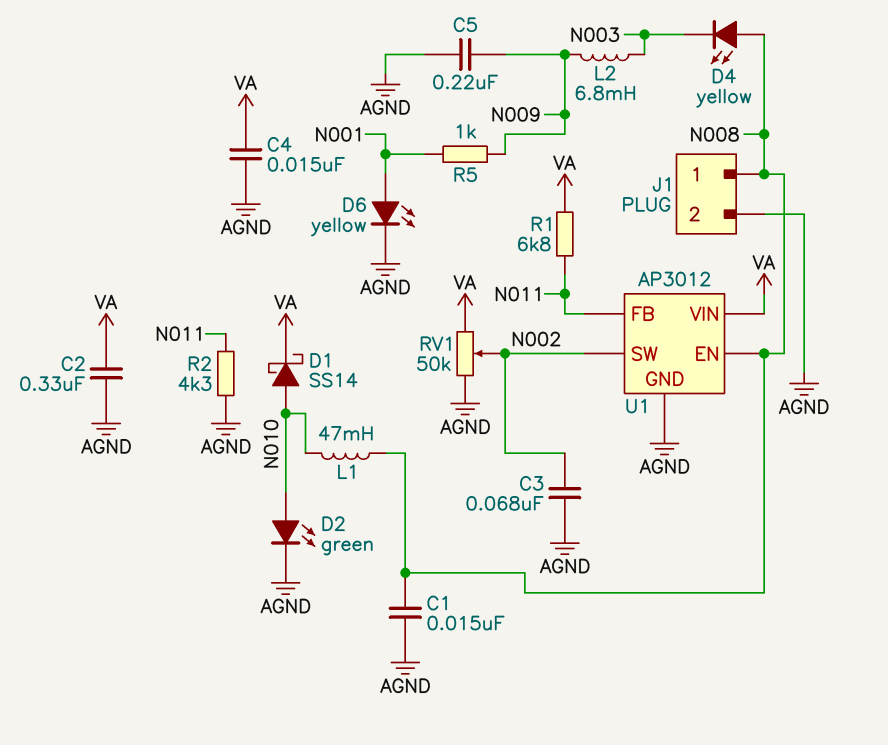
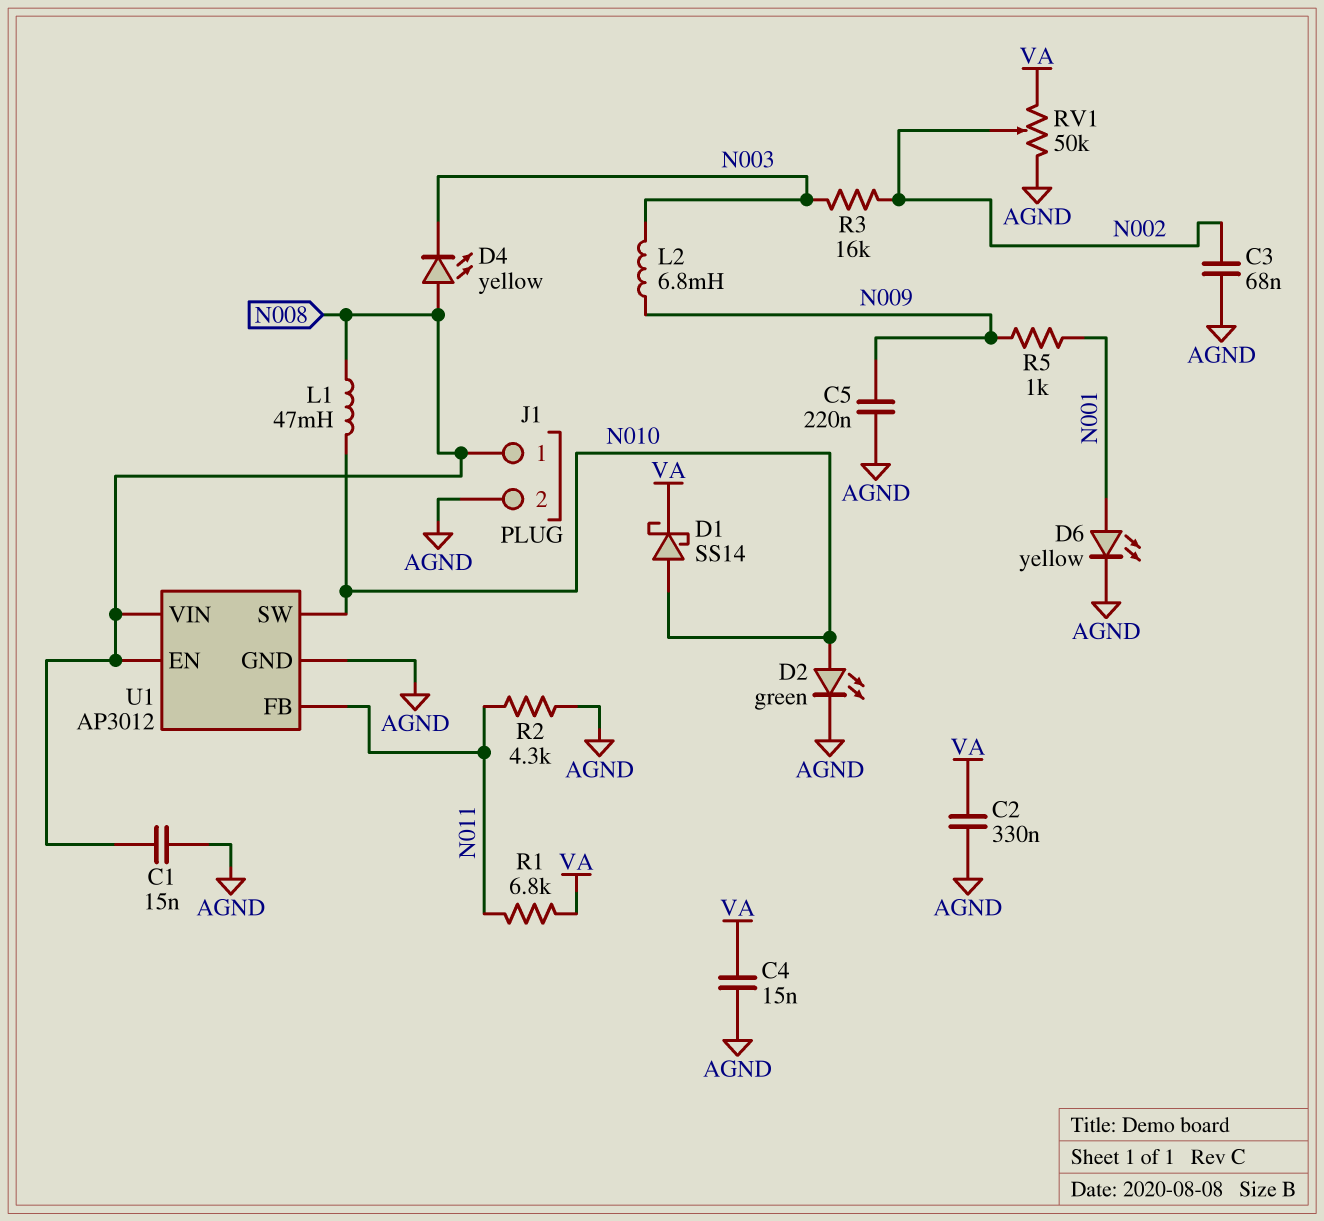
R3: none -> 16k (N002, N003)
U1 pin SW: N002 -> N010
U1 pin VIN: VA -> N008

